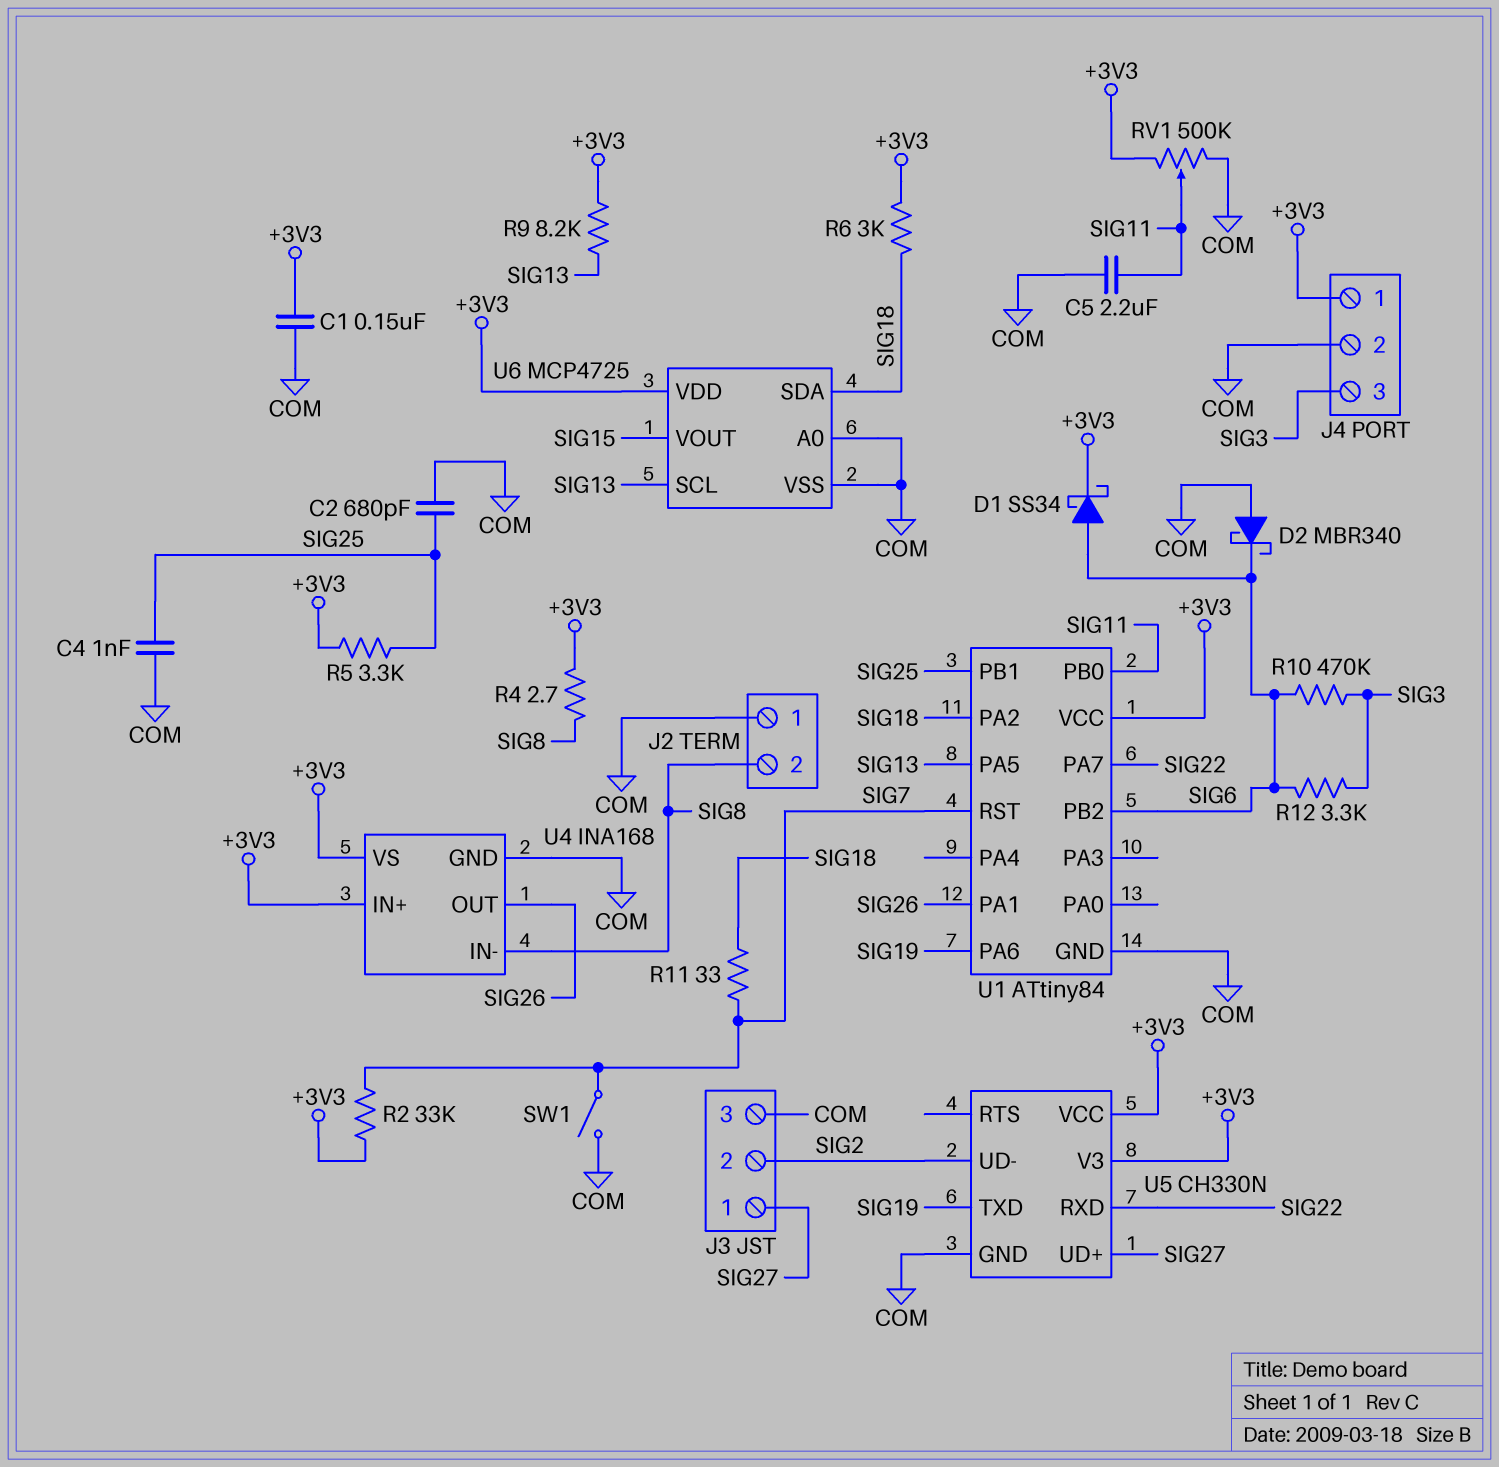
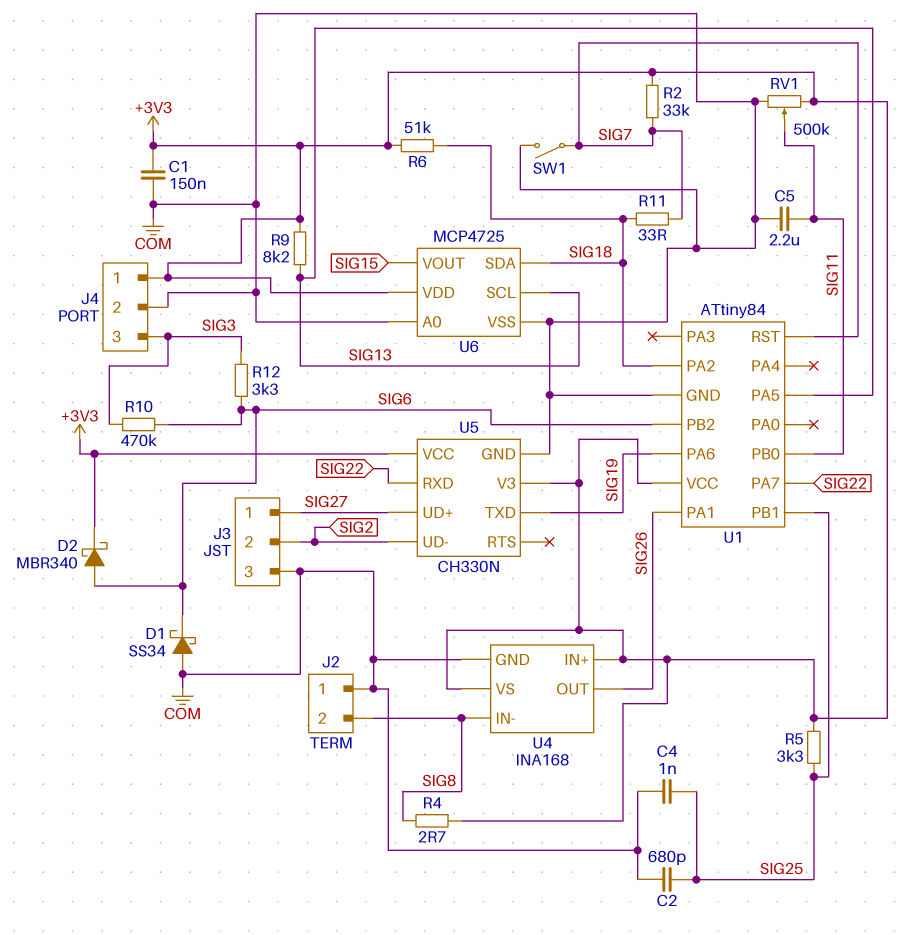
D1: schottky SS34 (A SIG6, K +3V3) -> schottky SS34 (A COM, K SIG6)
D2: schottky MBR340 (A COM, K SIG6) -> schottky MBR340 (A SIG6, K +3V3)
R6: 3k (+3V3, SIG18) -> 51k (+3V3, SIG18)

